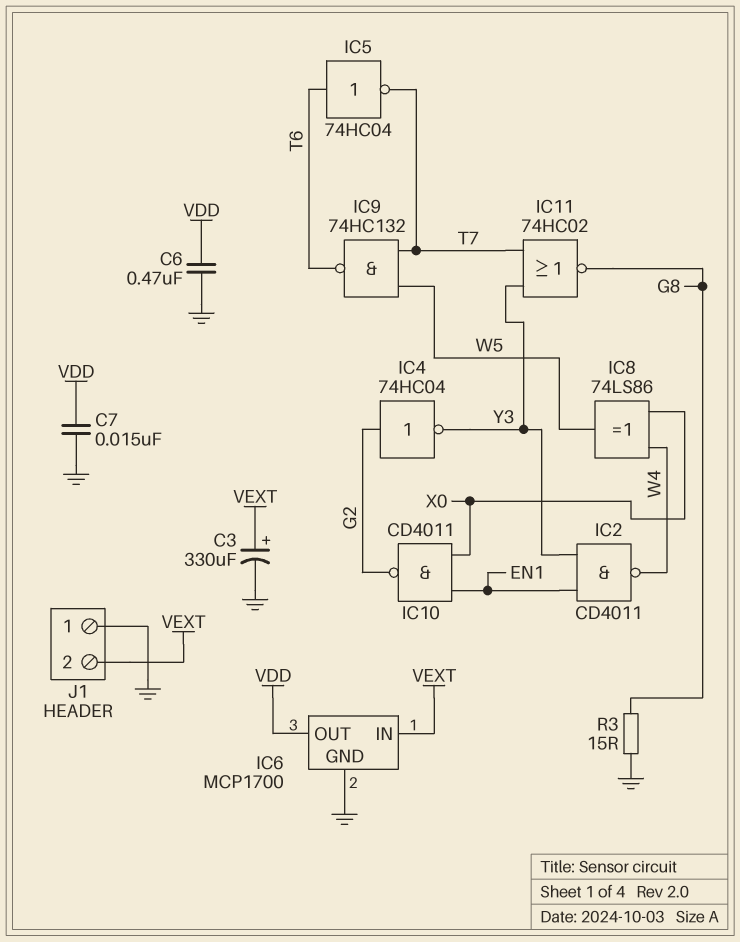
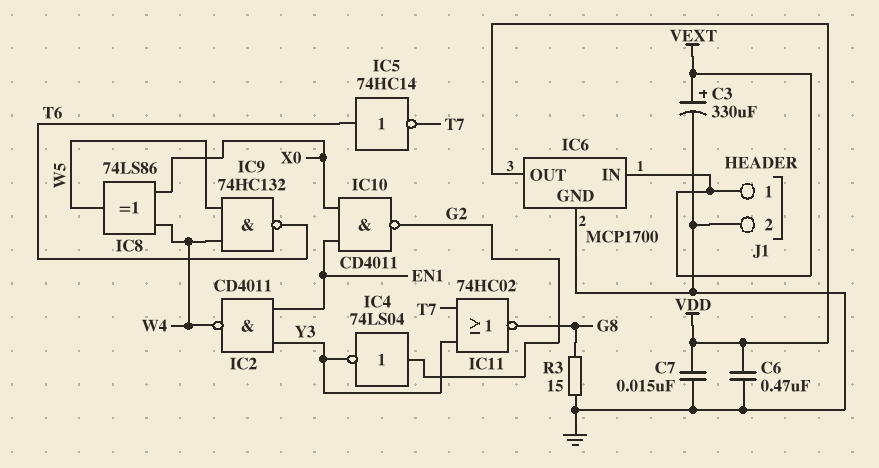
IC4: NOT 74HC04 (in G2, out Y3) -> NOT 74LS04 (in G2, out Y3)
IC5: NOT 74HC04 (in T6, out T7) -> NOT 74HC14 (in T6, out T7)
IC9: NAND 74HC132 (in T7, in W5, out T6) -> NAND 74HC132 (in W4, in W5, out T6)
J1 pin 1: GND -> VEXT
J1 pin 2: VEXT -> GND

